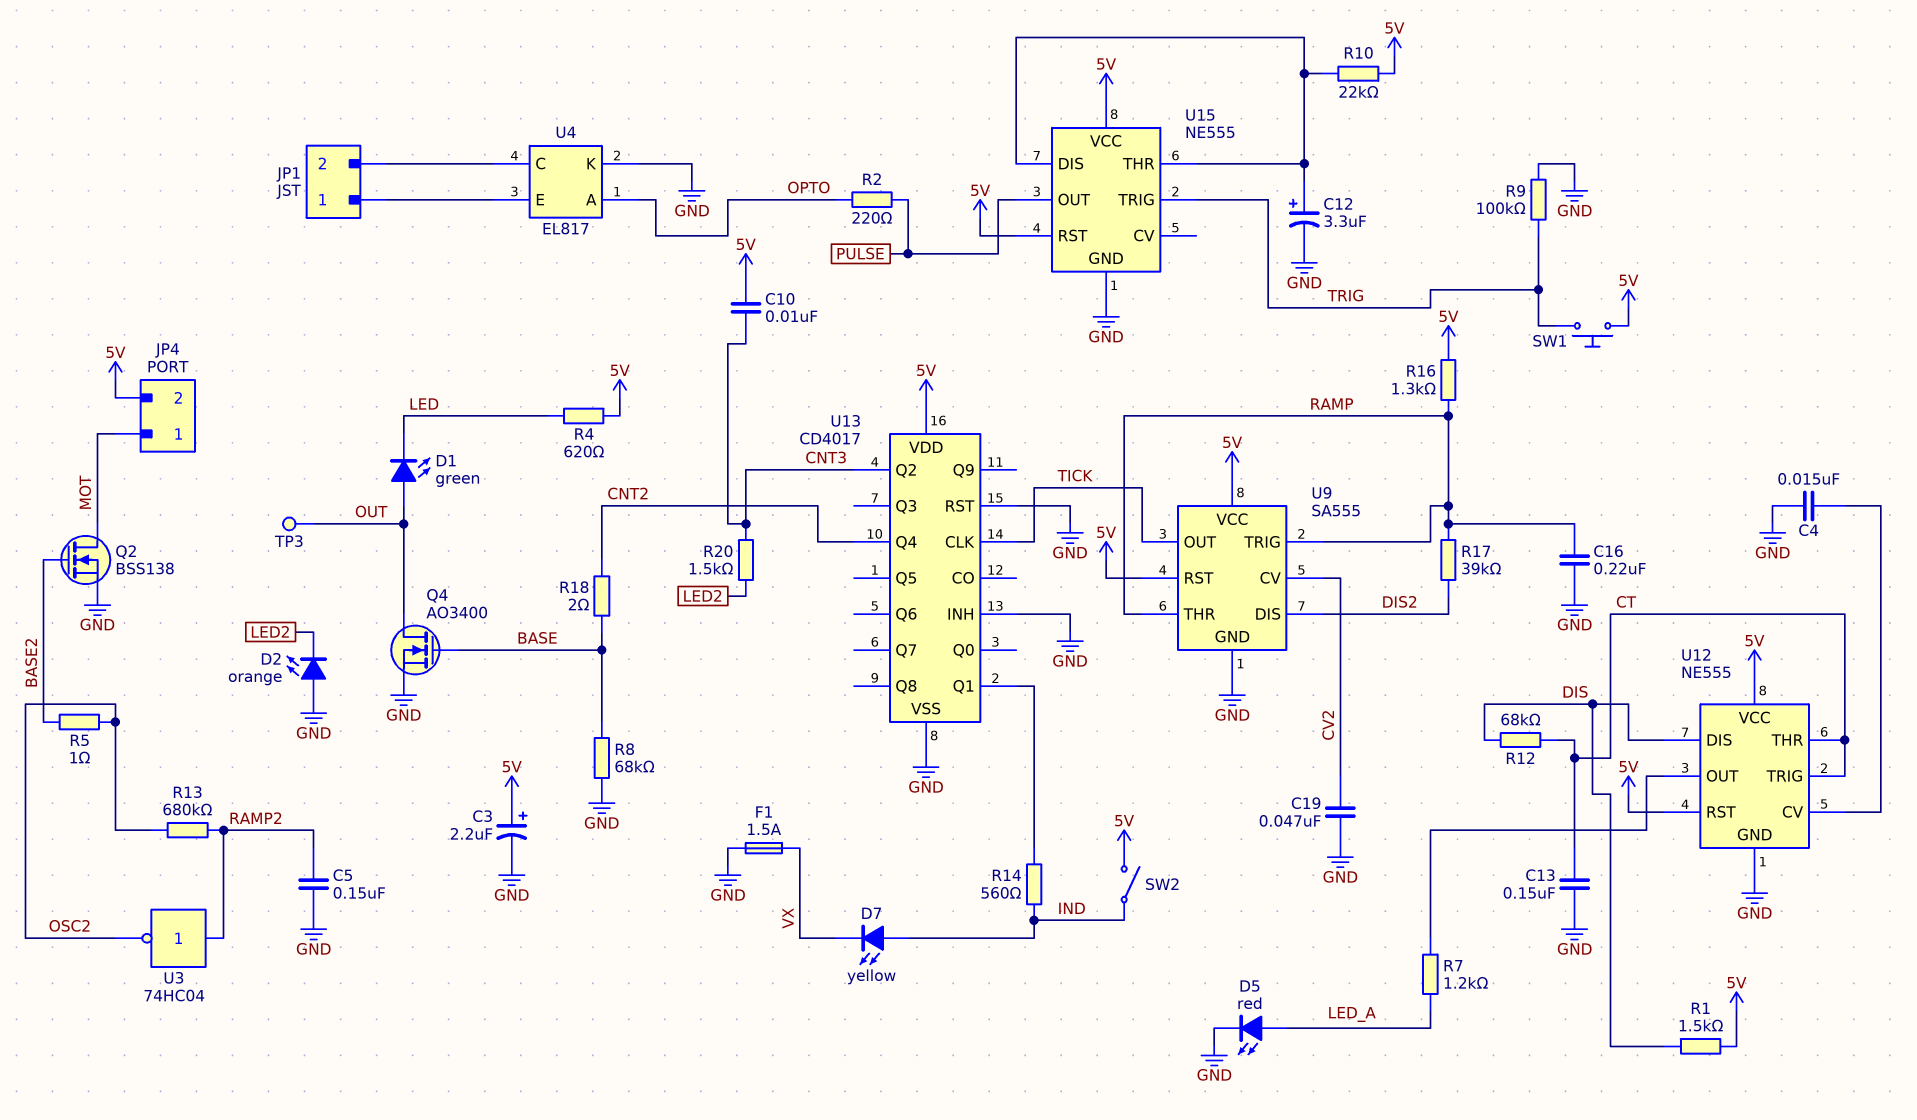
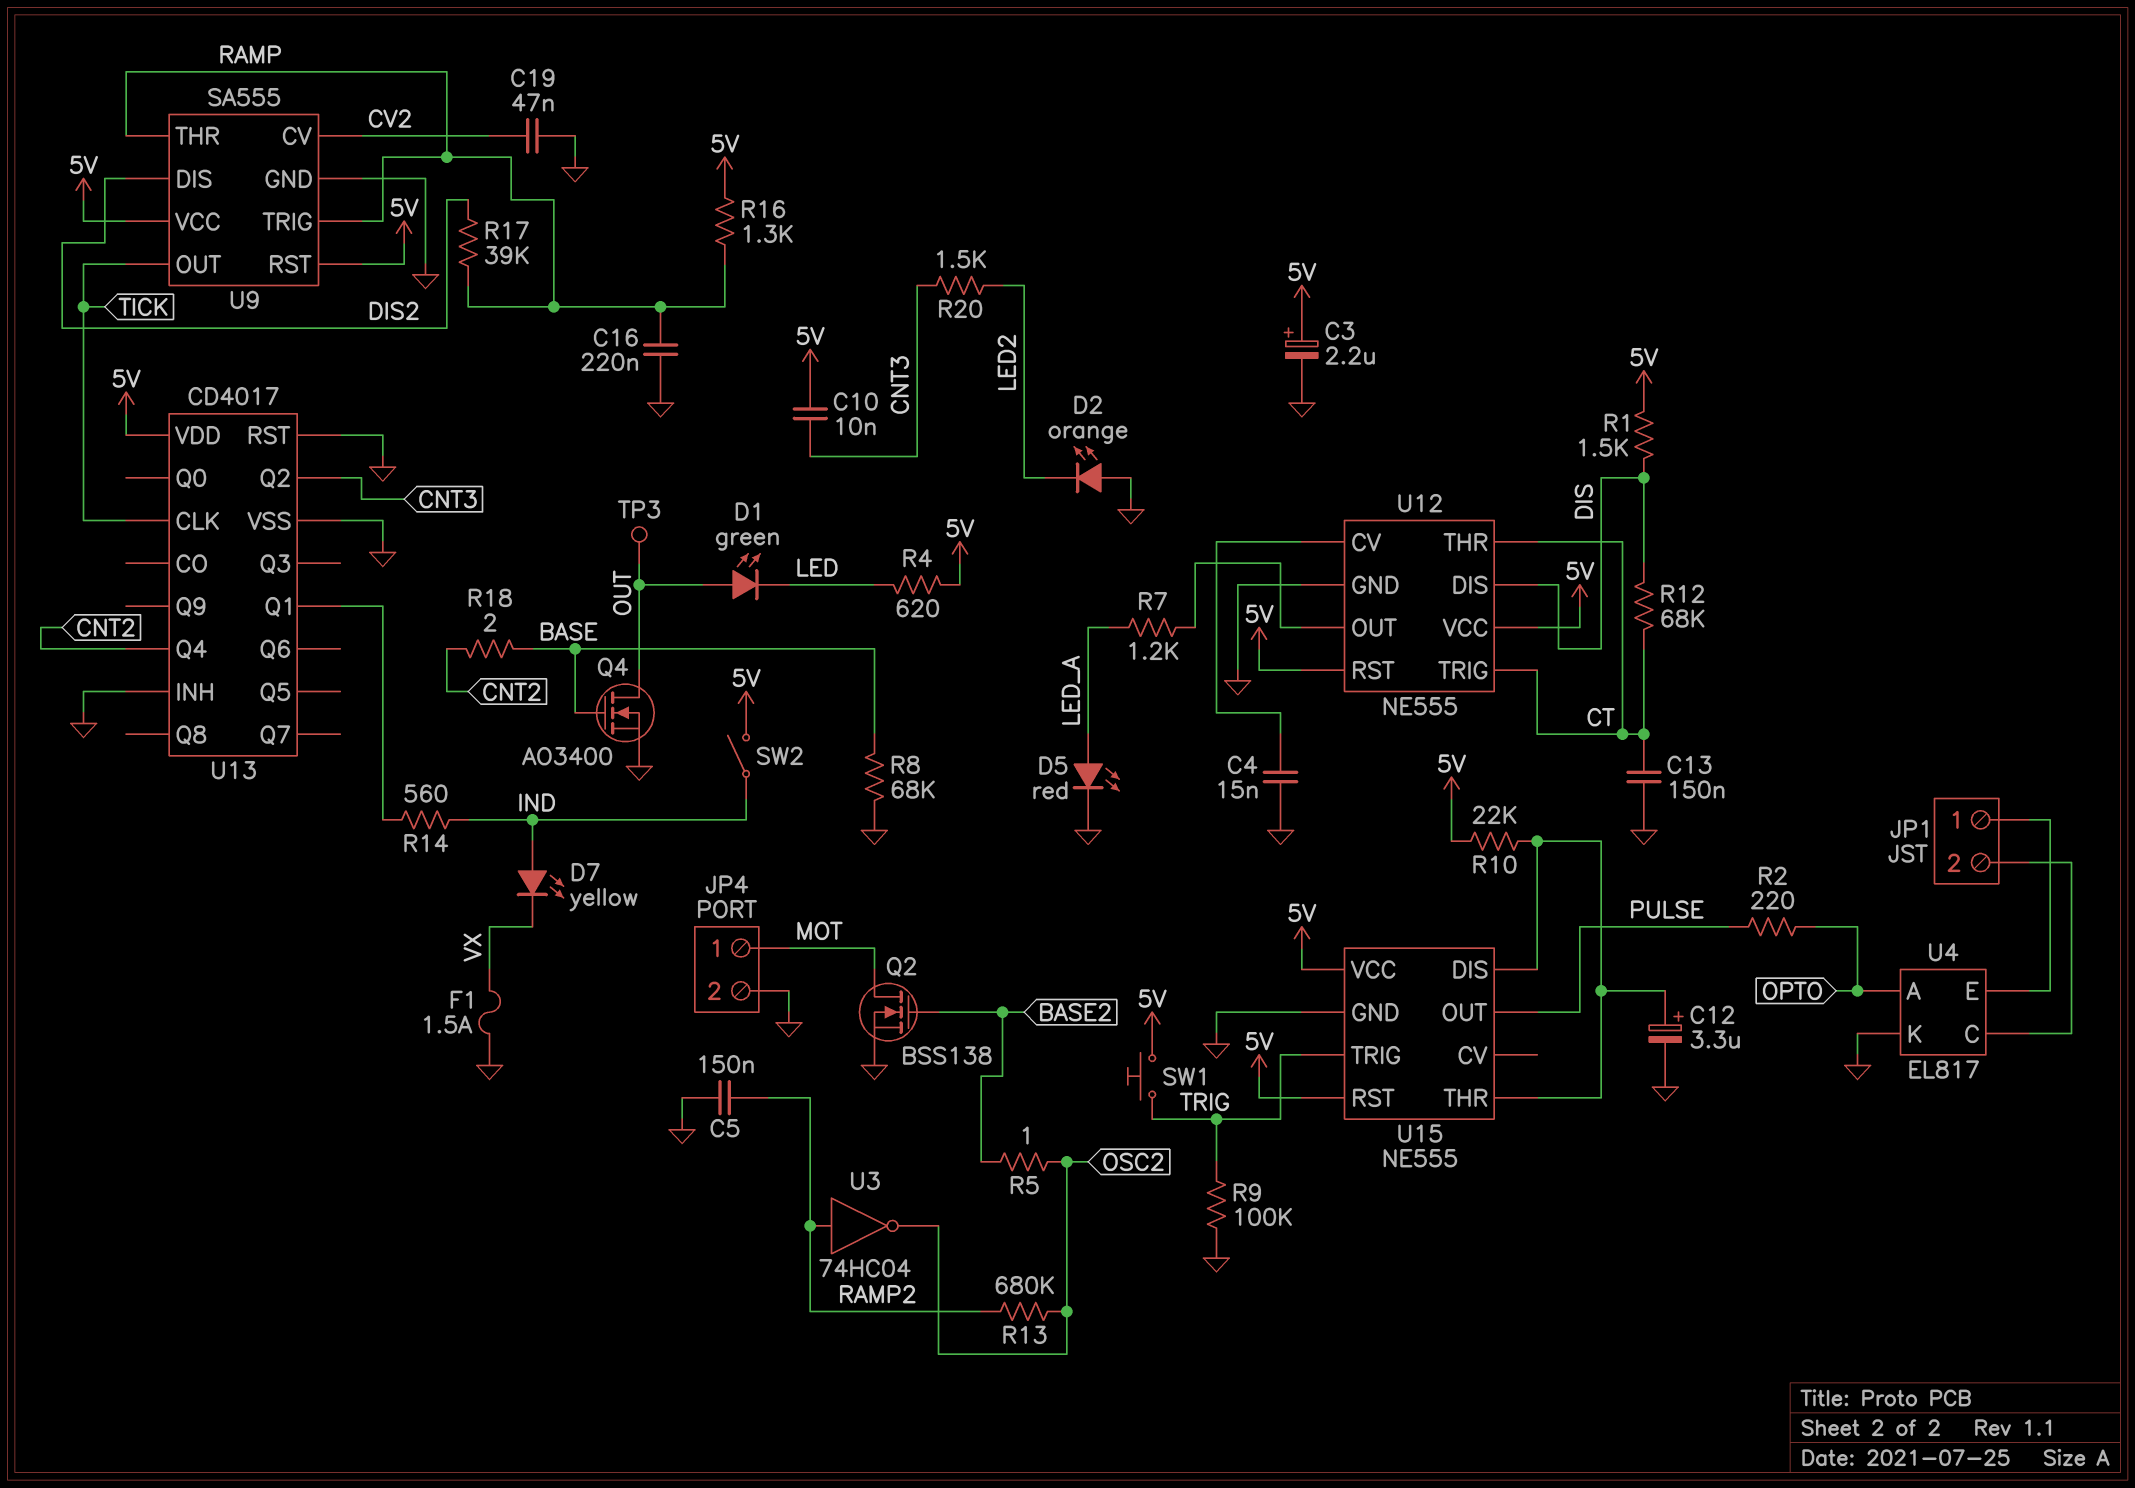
JP4 pin 2: 5V -> GND

